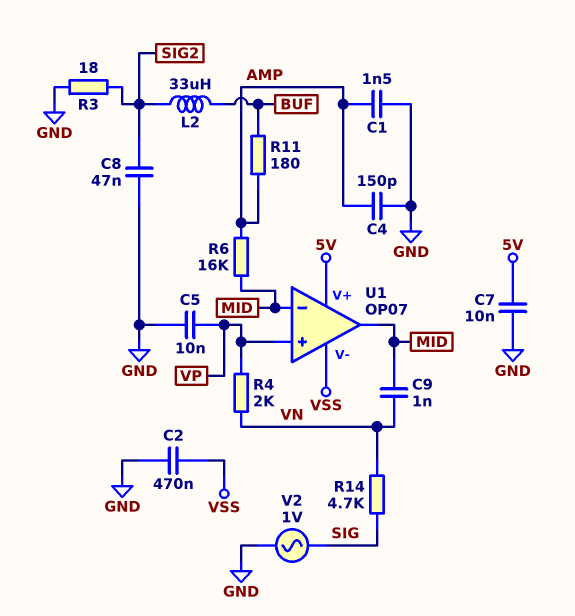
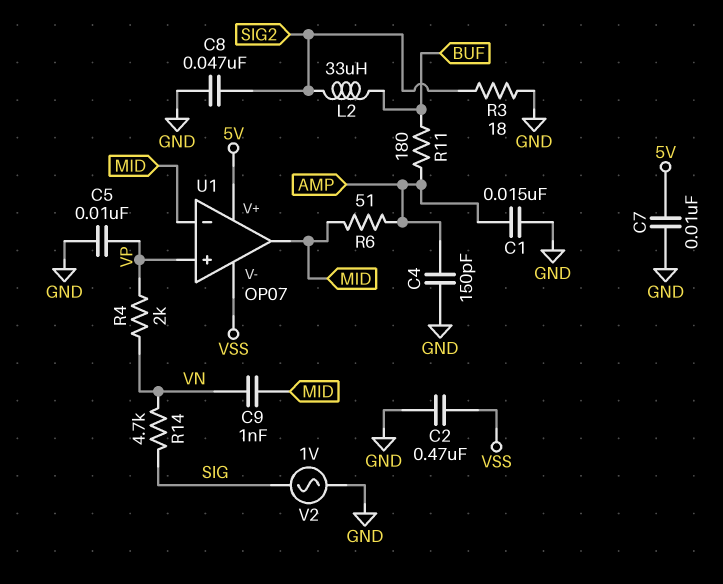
C1: 1.5nF (AMP, GND) -> 15nF (AMP, GND)
R6: 16k (AMP, MID) -> 51 (AMP, MID)

